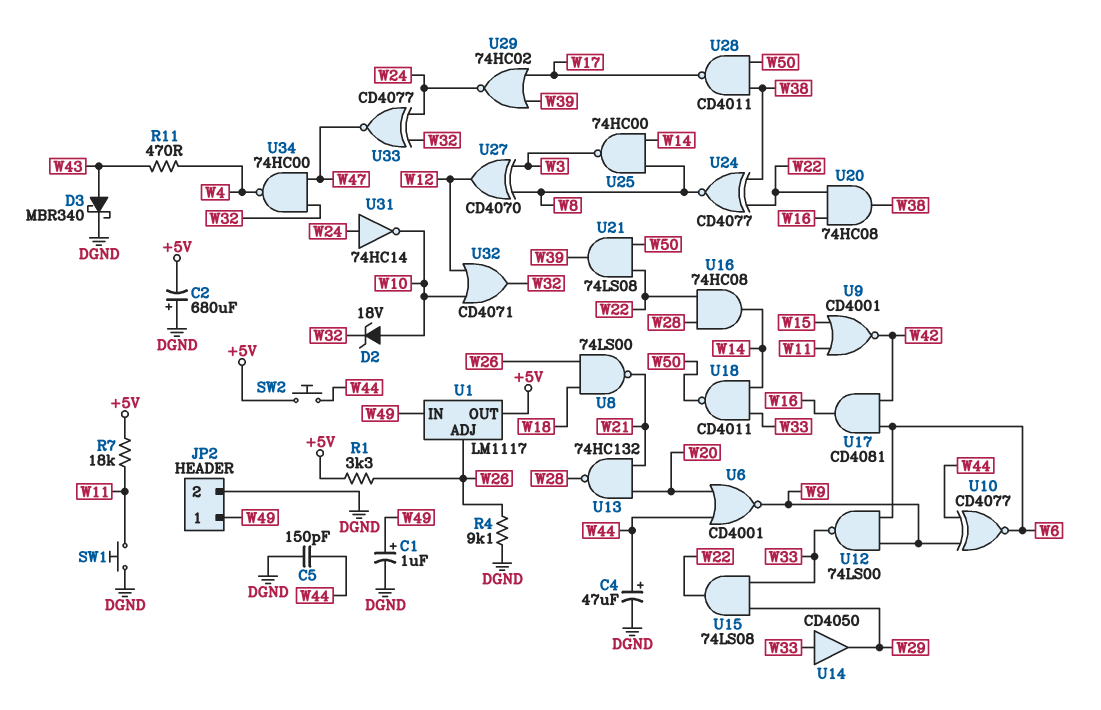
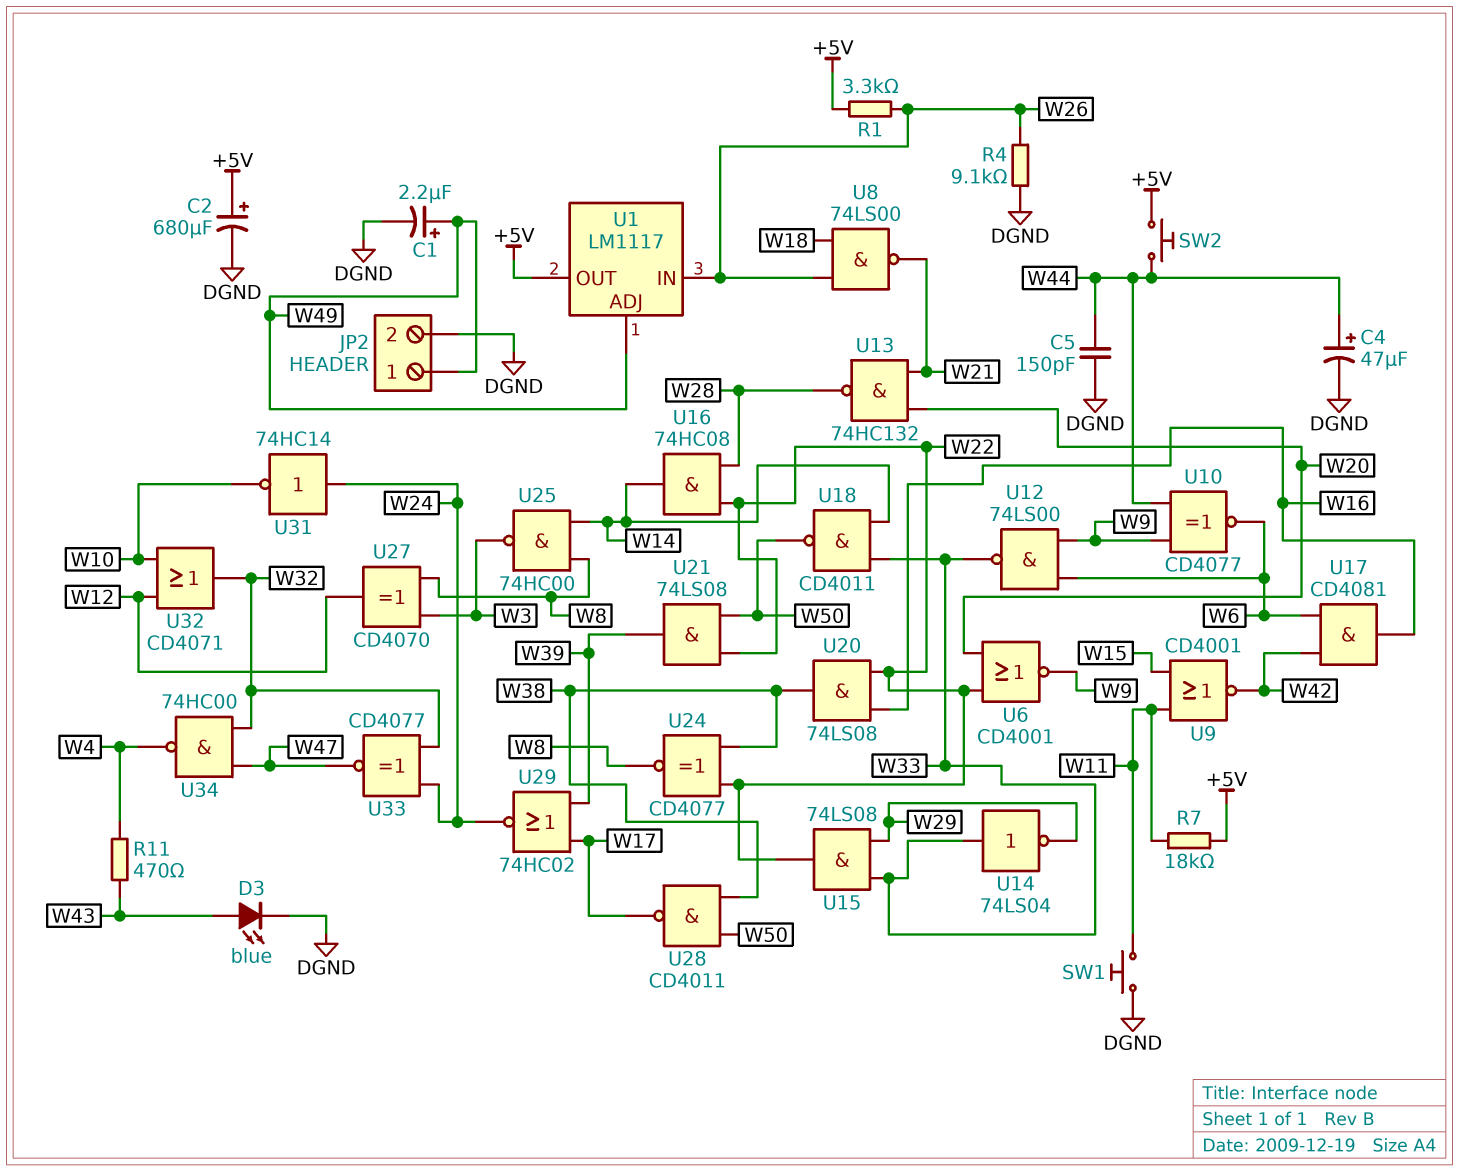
C1: 1uF (plus W49, minus DGND) -> 2.2uF (plus W49, minus DGND)
C2: 680uF (plus DGND, minus +5V) -> 680uF (plus +5V, minus DGND)
D2: zener 18V (A W10, K W32) -> none
D3: schottky MBR340 (A W43, K DGND) -> LED blue (A W43, K DGND)
U1 pin ADJ: W26 -> W49
U1 pin IN: W49 -> W26
U6: NOR CD4001 (in W20, in W44, out W9) -> NOR CD4001 (in W20, in W22, out W9)
U14: buffer CD4050 (in W33, out W29) -> NOT 74LS04 (in W33, out W29)
U20: AND 74HC08 (in W16, in W22, out W38) -> AND 74LS08 (in W16, in W22, out W38)

